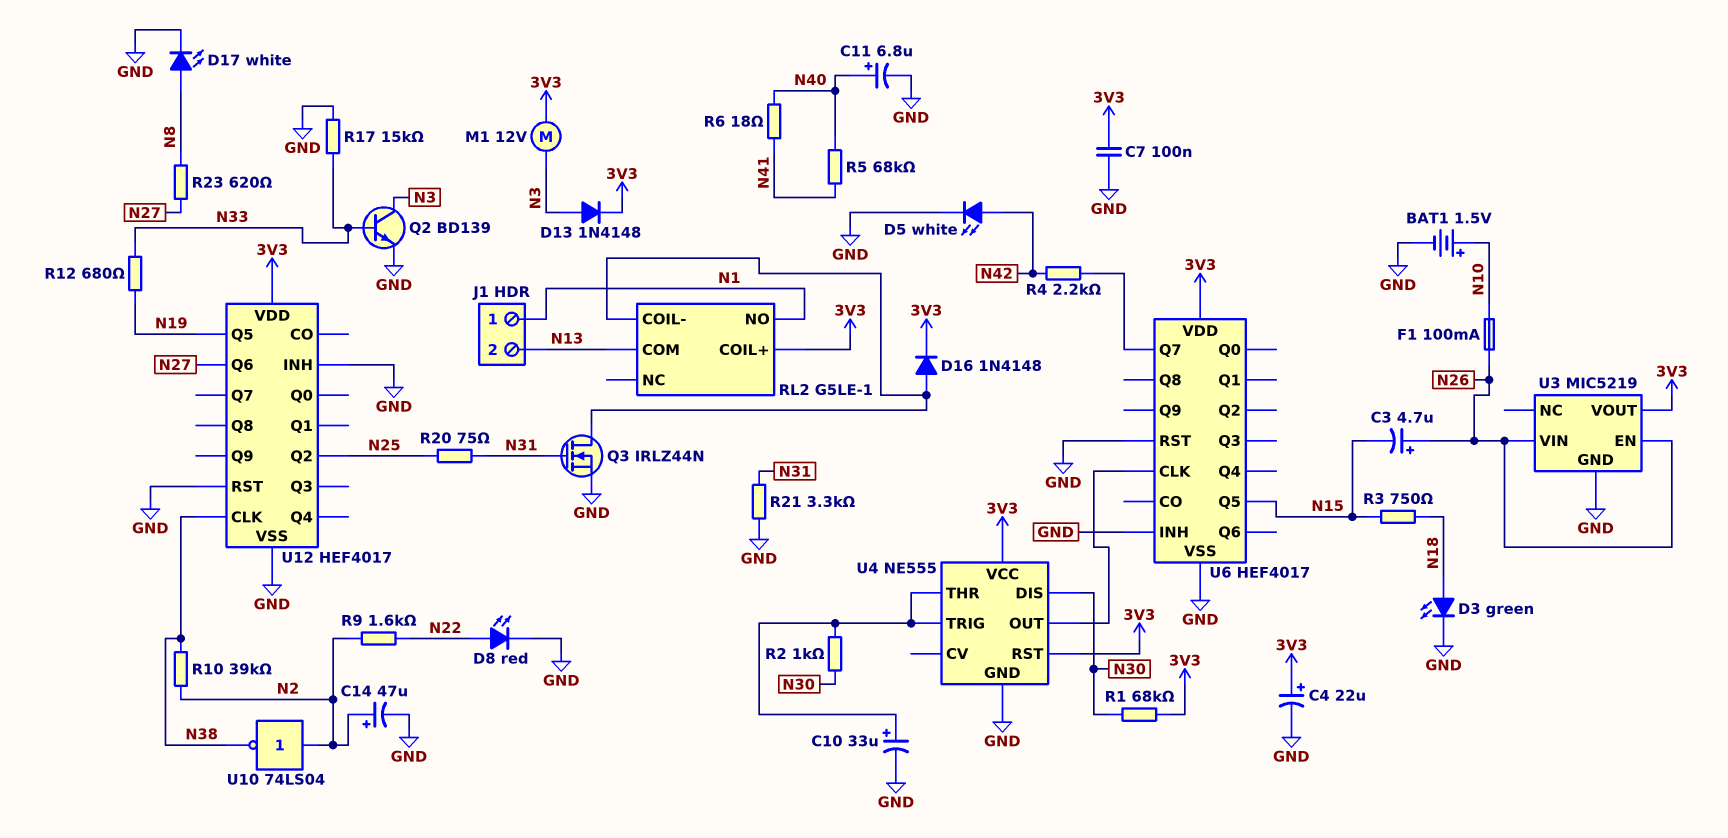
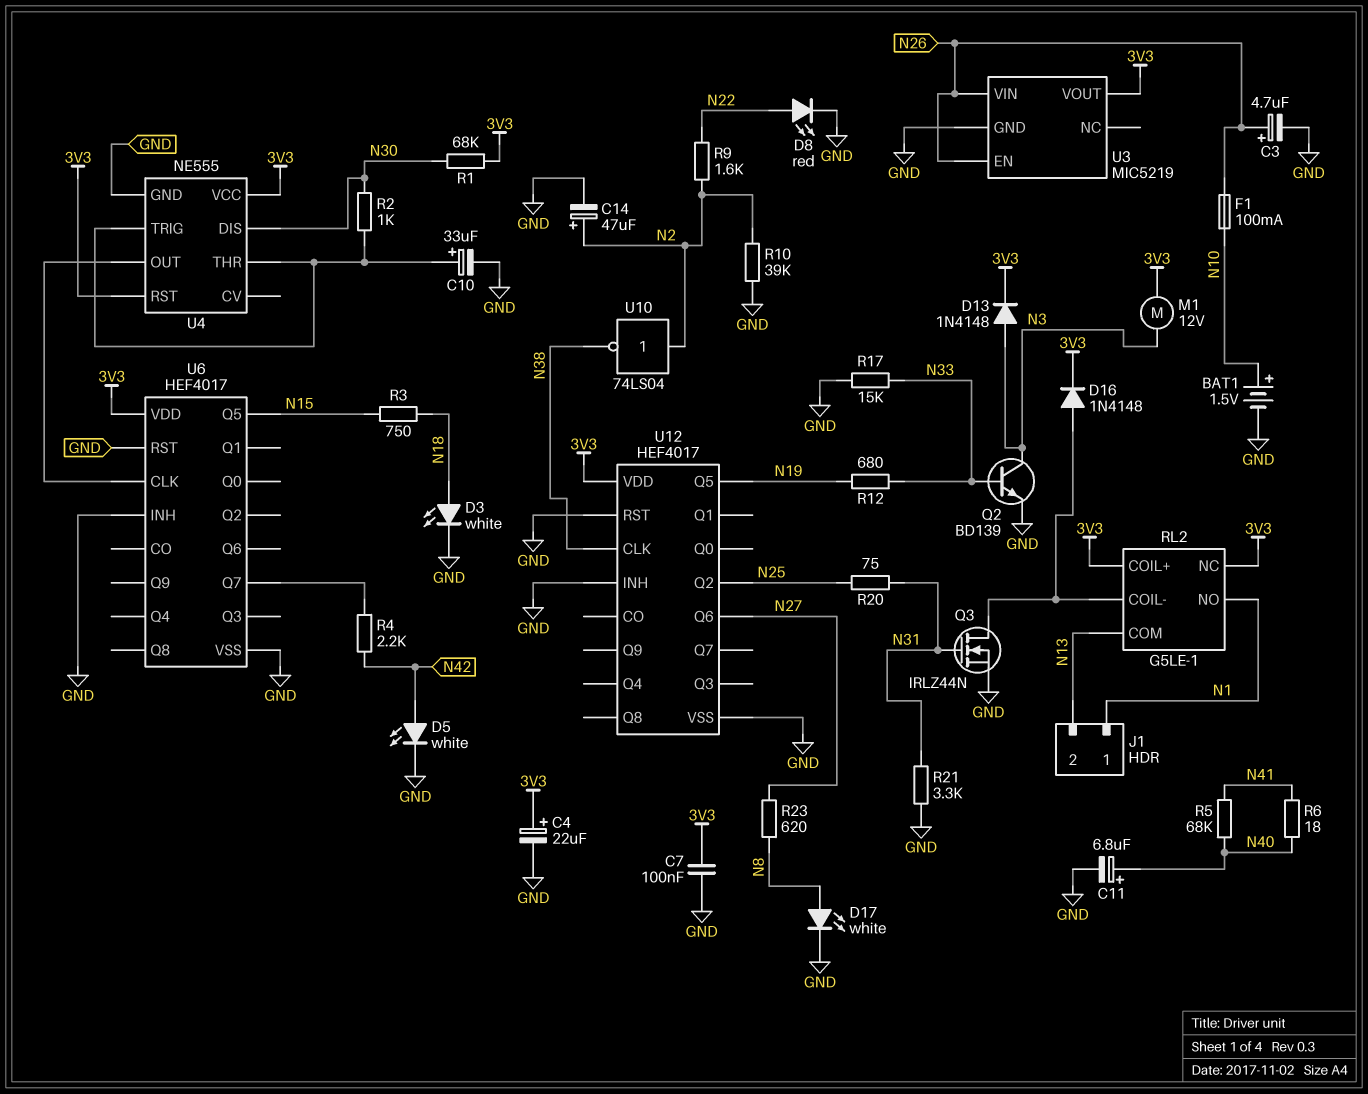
C3: 4.7uF (plus N26, minus N15) -> 4.7uF (plus N26, minus GND)
D3: LED green (A N18, K GND) -> LED white (A N18, K GND)
R10: 39k (N2, N38) -> 39k (GND, N2)
RL2 pin NC: none -> 3V3

